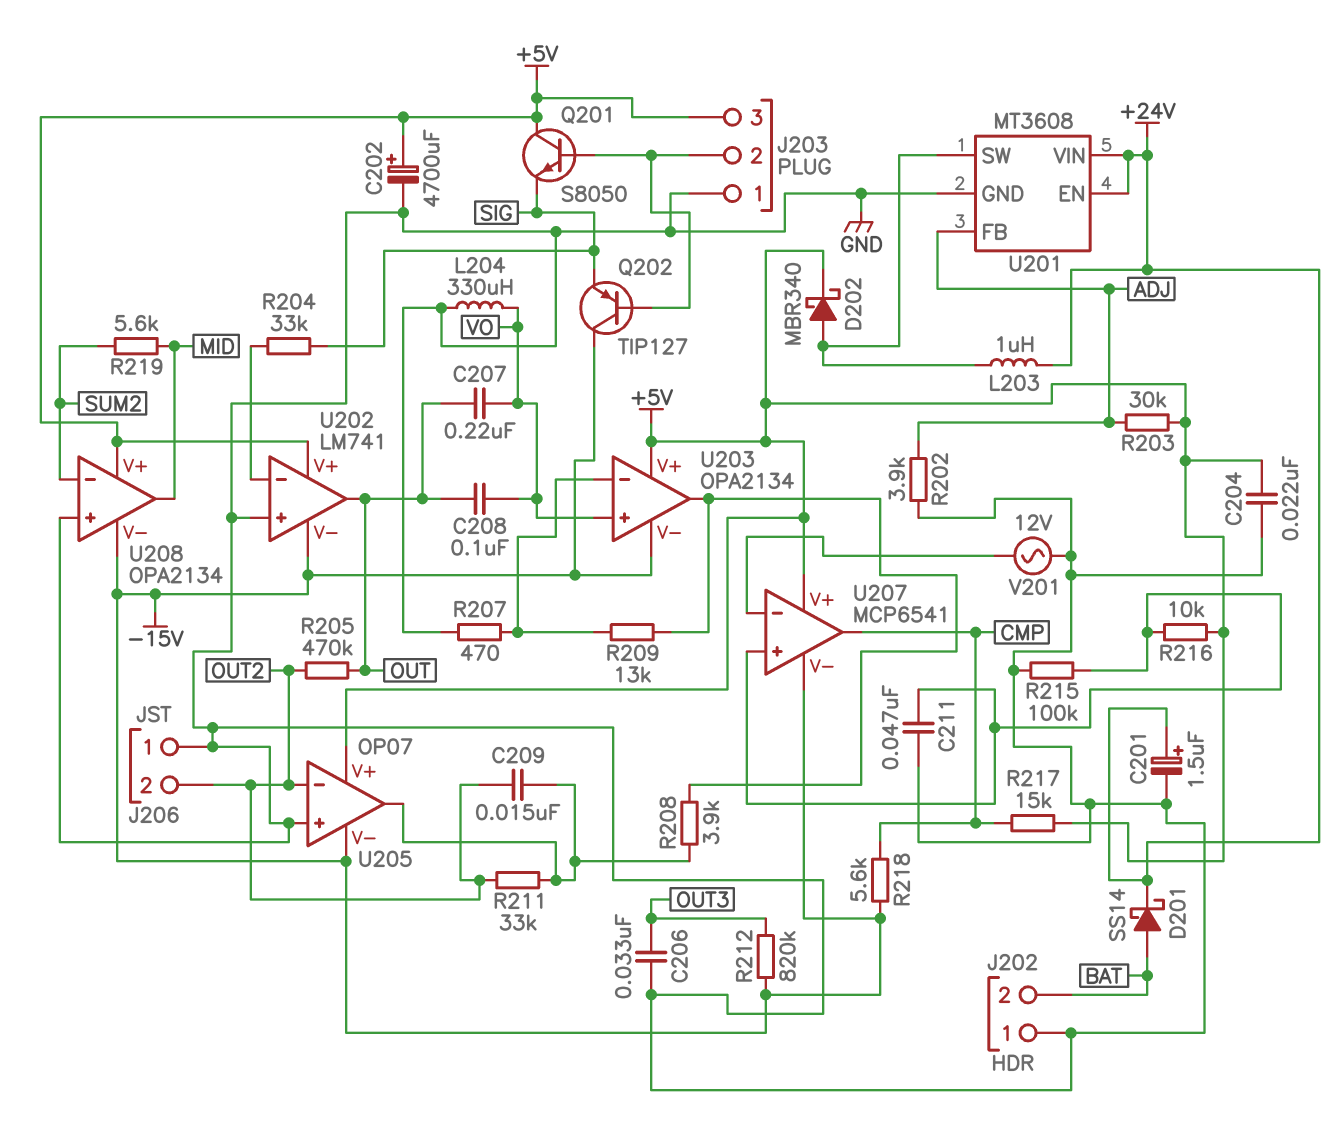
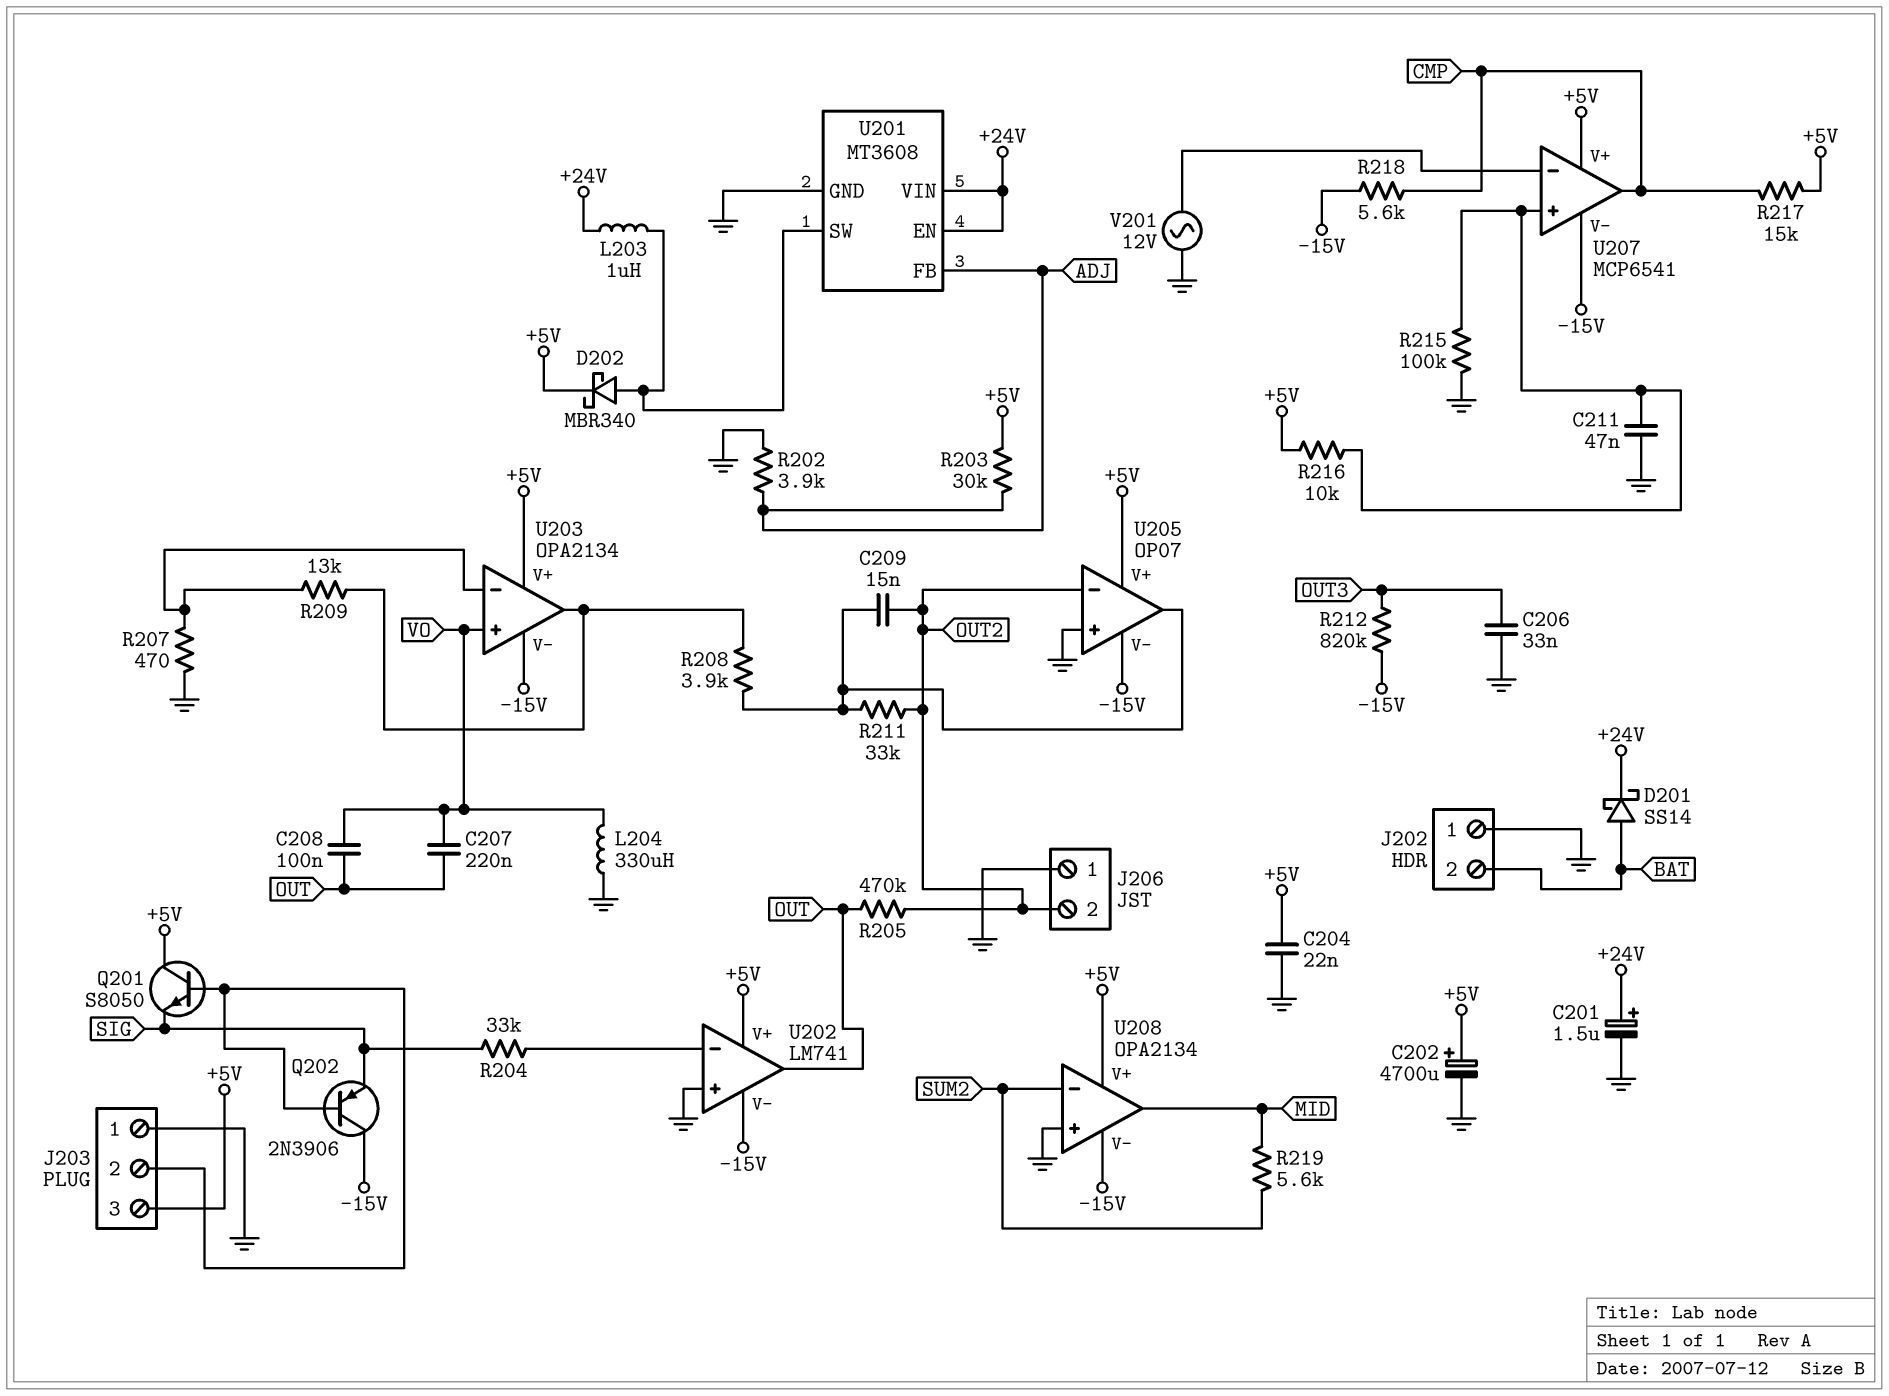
Q202: PNP TIP127 (B J203/2, C -15V, E SIG) -> PNP 2N3906 (B J203/2, C -15V, E SIG)

